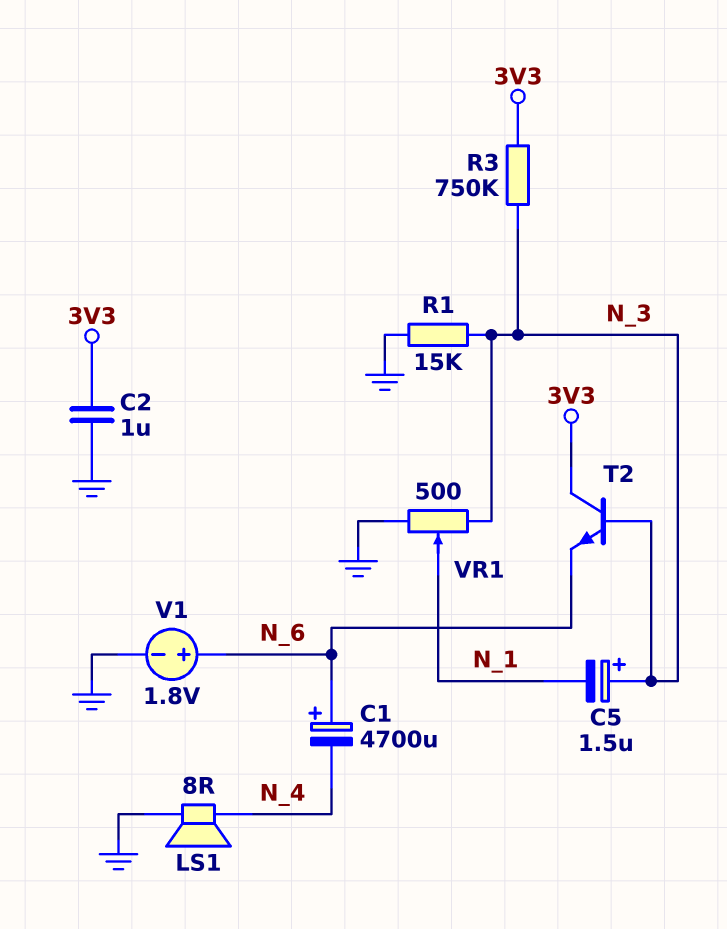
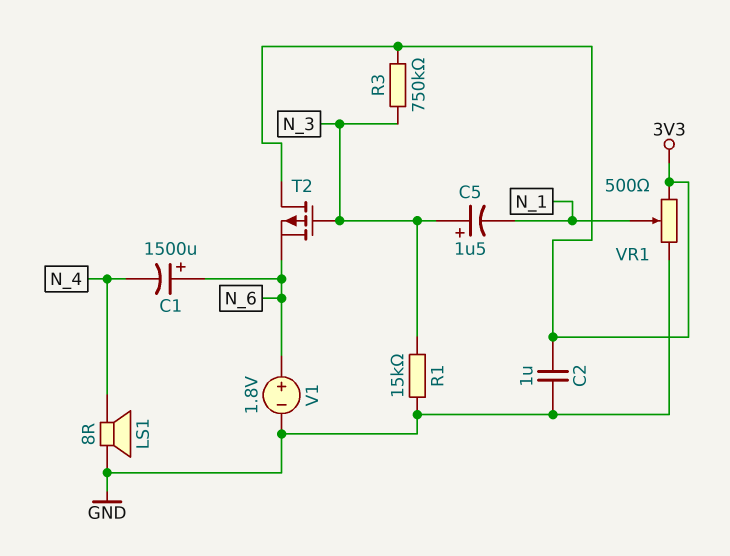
C1: 4700uF (plus N_6, minus N_4) -> 1500uF (plus N_6, minus N_4)
T2: NPN (B N_3, C 3V3, E N_6) -> PMOS (G N_3, D 3V3, S N_6)
VR1: 500 (GND, N_3, wiper N_1) -> 500 (3V3, GND, wiper N_1)

